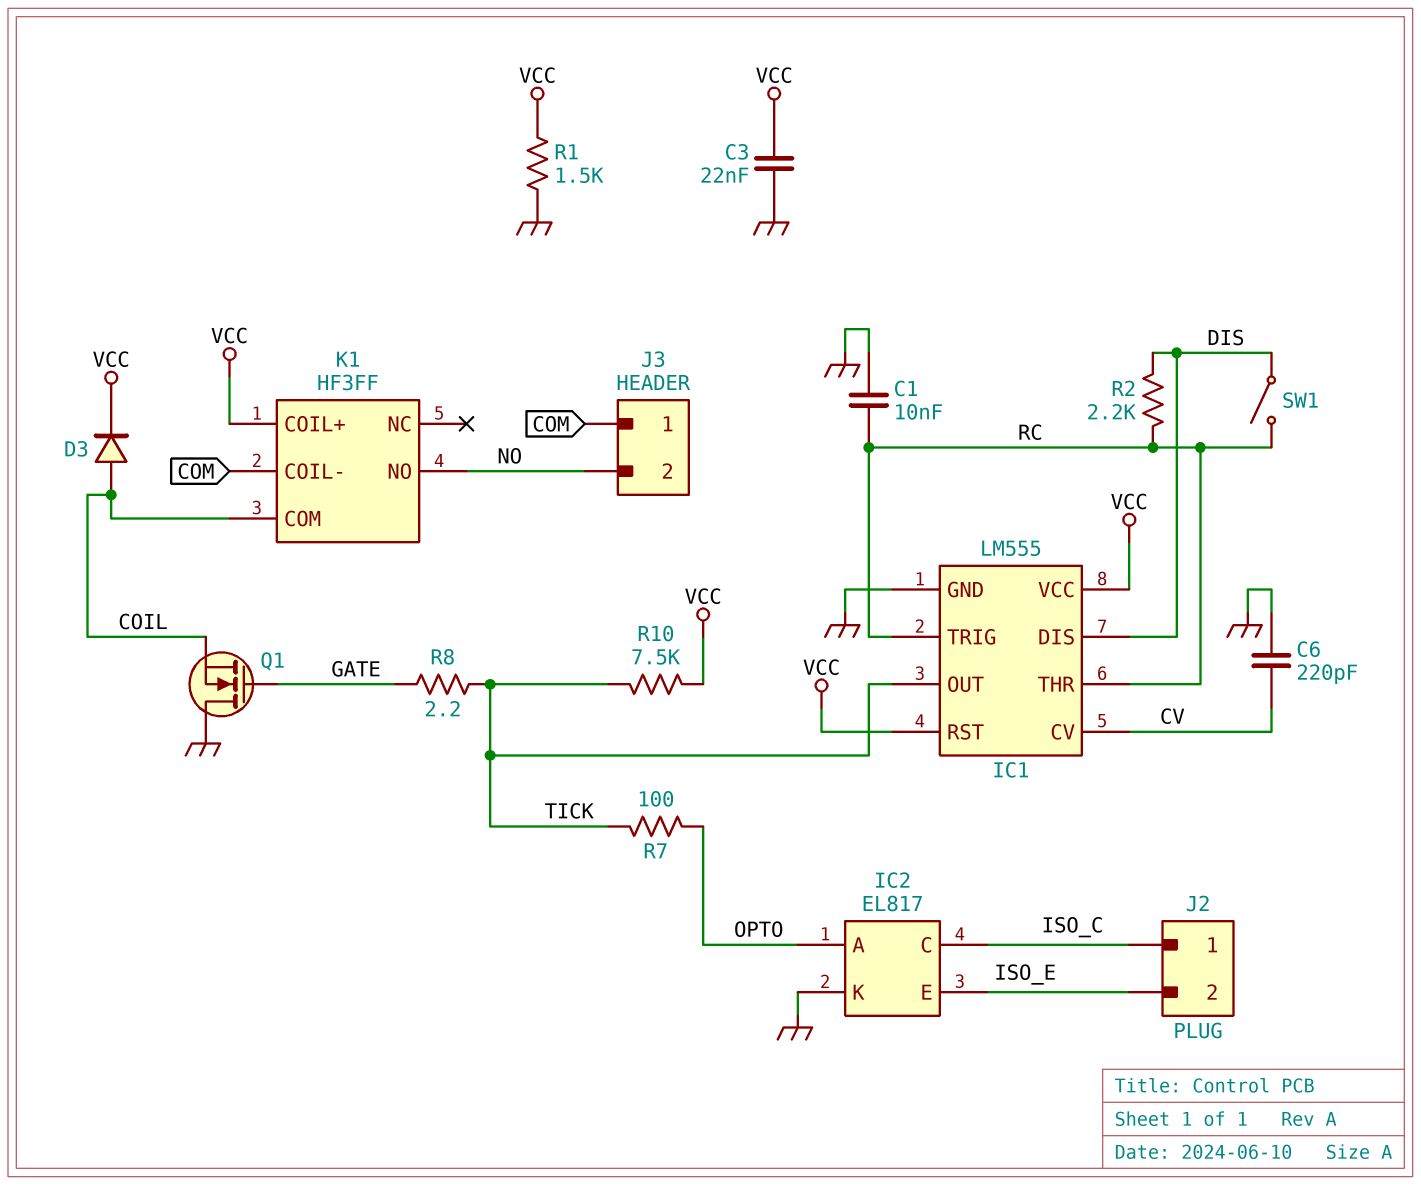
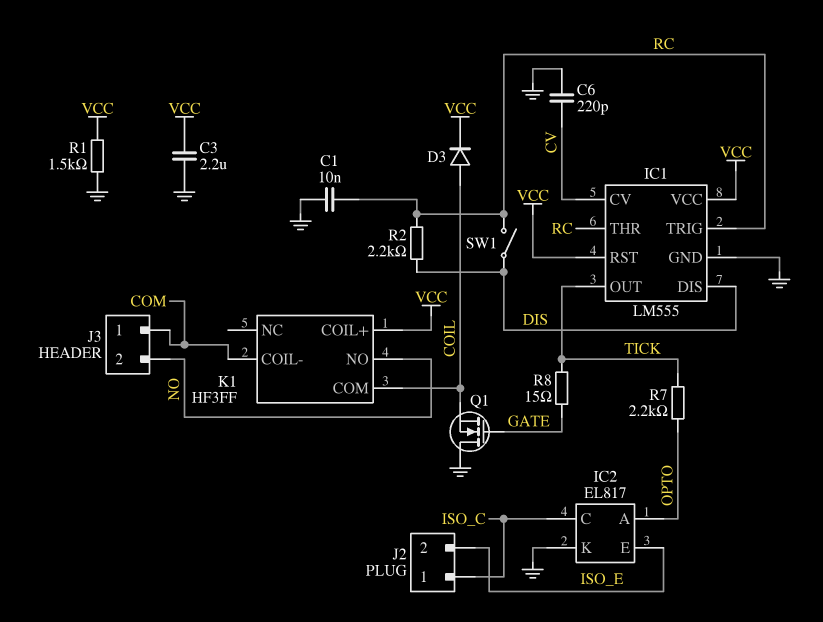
C3: 22nF (GND, VCC) -> 2.2uF (GND, VCC)
R7: 100 (OPTO, TICK) -> 2.2k (OPTO, TICK)
R8: 2.2 (GATE, TICK) -> 15 (GATE, TICK)
R10: 7.5k (TICK, VCC) -> none

